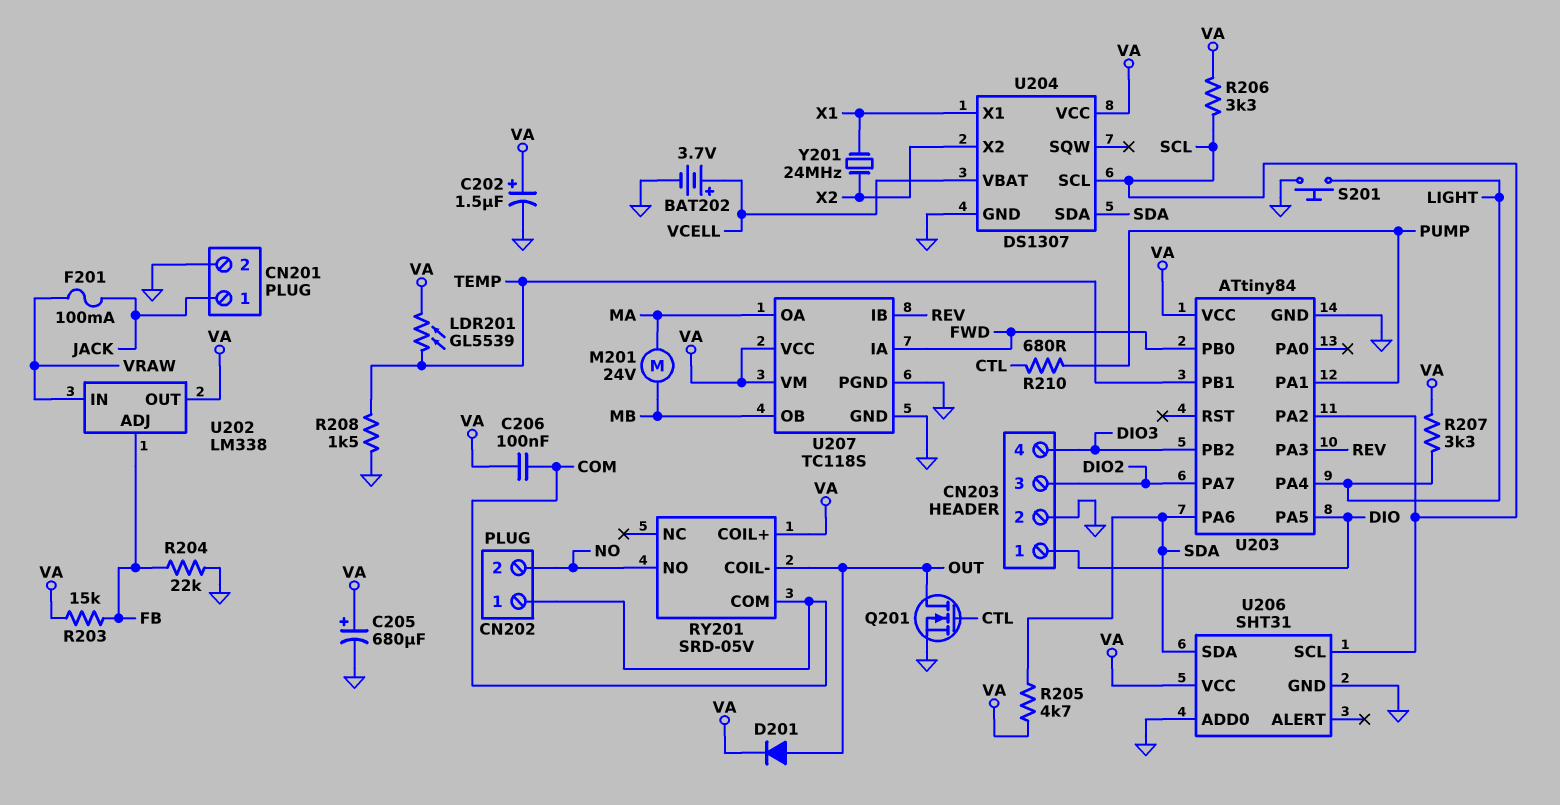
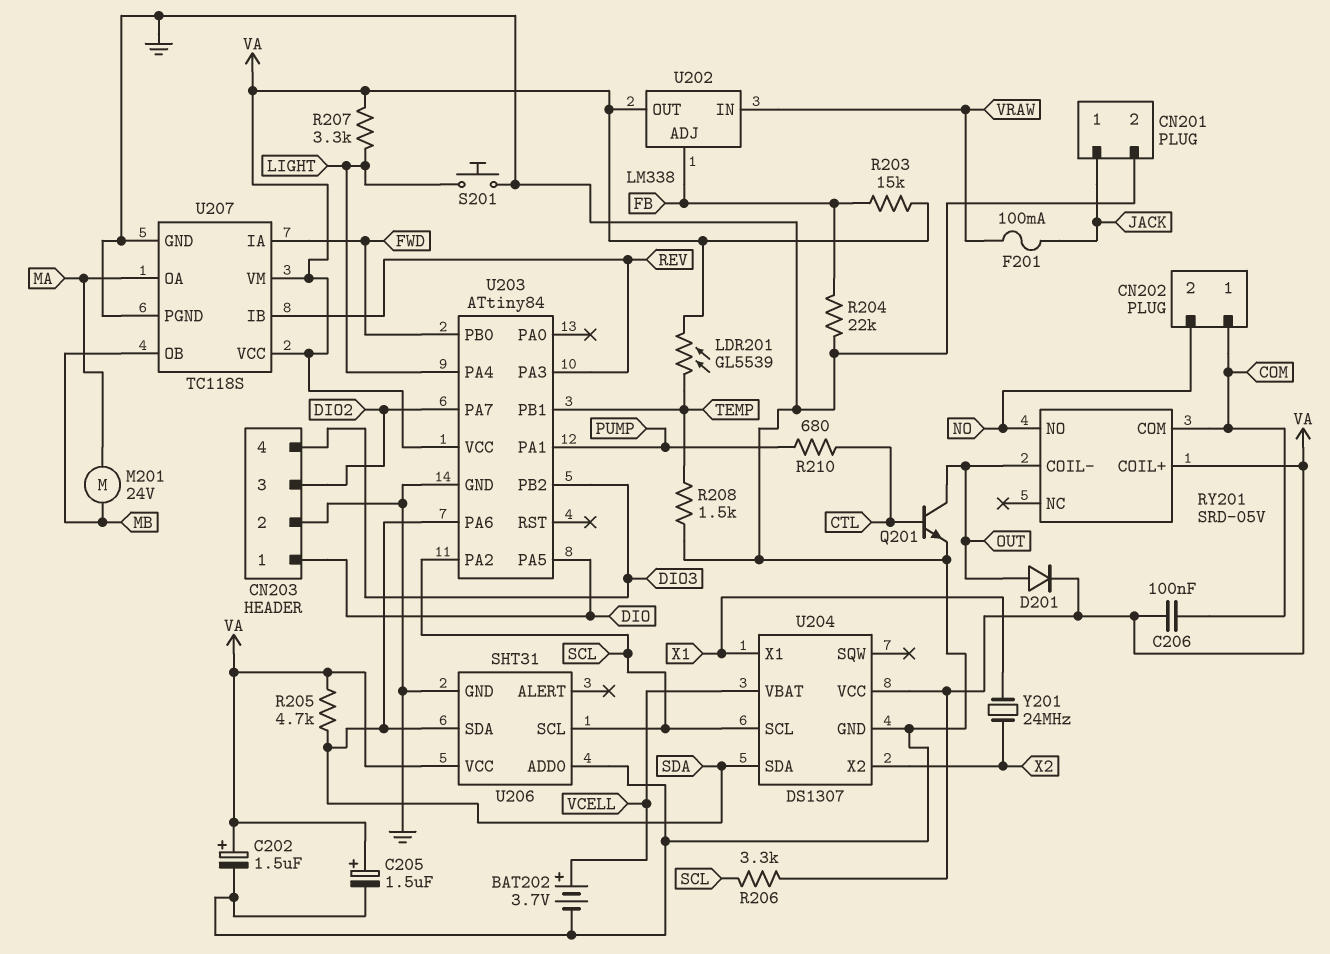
C205: 680uF (plus VA, minus GND) -> 1.5uF (plus VA, minus GND)
Q201: NMOS (G CTL, D OUT, S GND) -> NPN (B CTL, C OUT, E GND)

